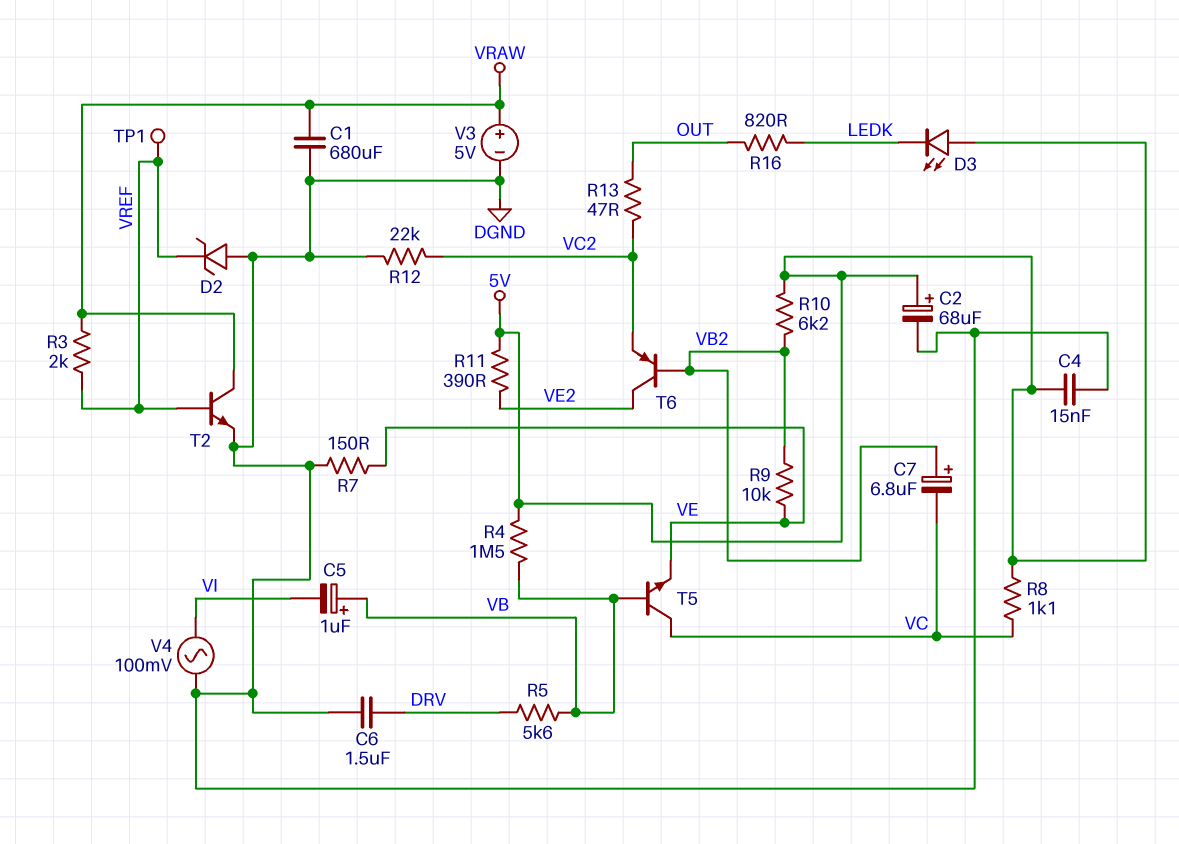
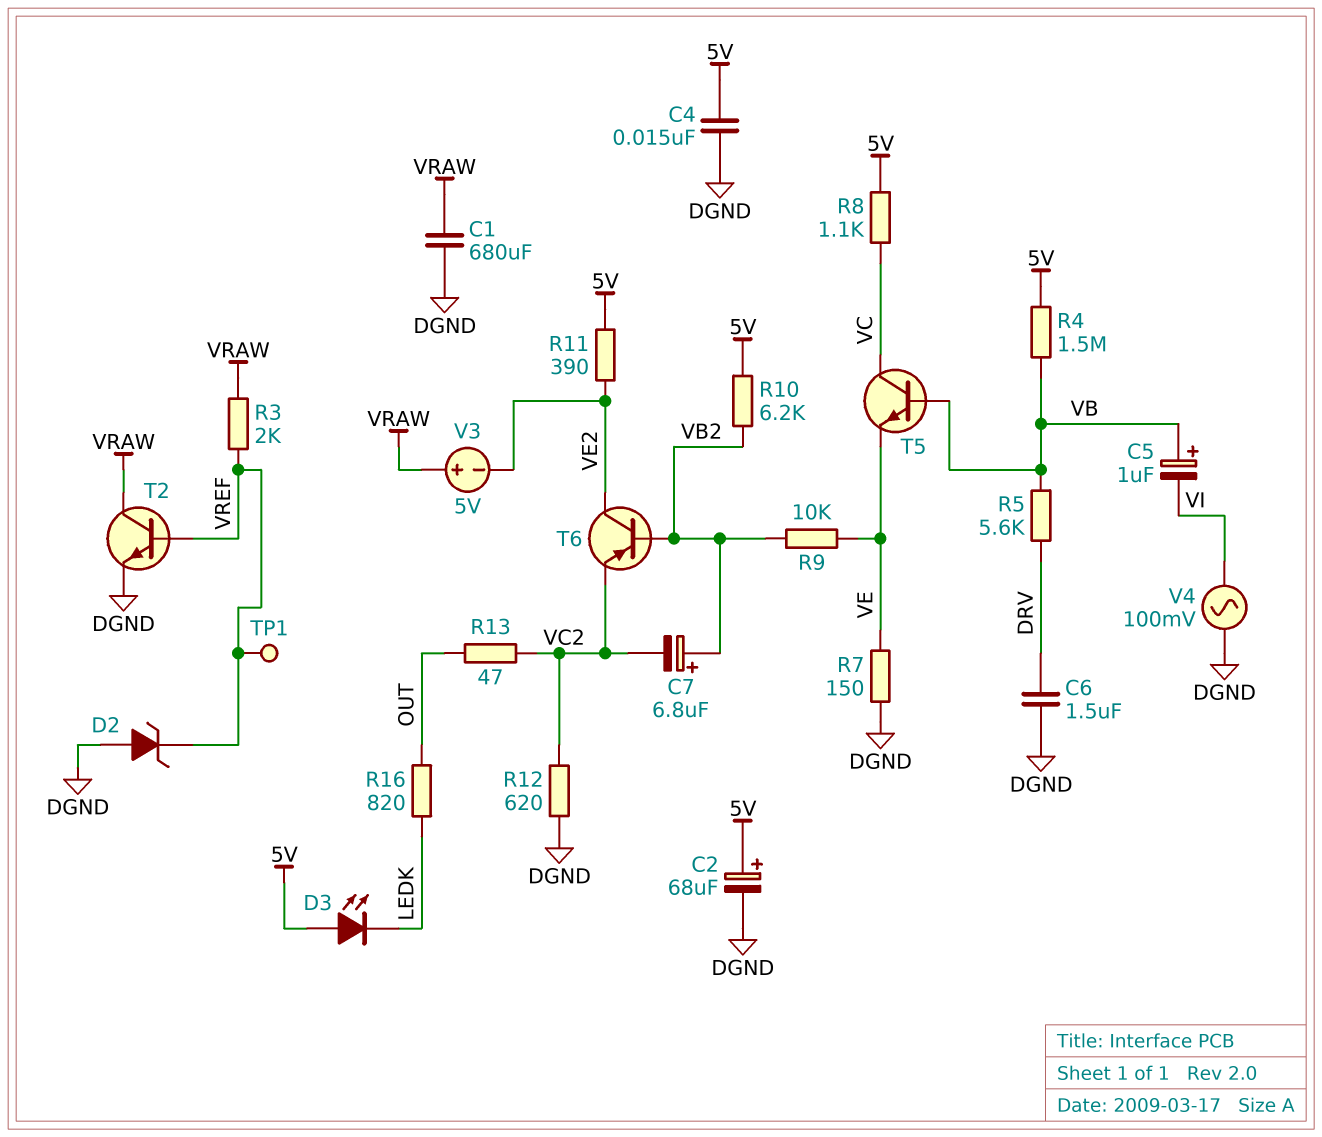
C7: 6.8uF (plus VB2, minus VC) -> 6.8uF (plus VB2, minus VC2)
R12: 22k (DGND, VC2) -> 620 (DGND, VC2)
V3: 5V (plus VRAW, minus DGND) -> 5V (plus VRAW, minus VE2)

